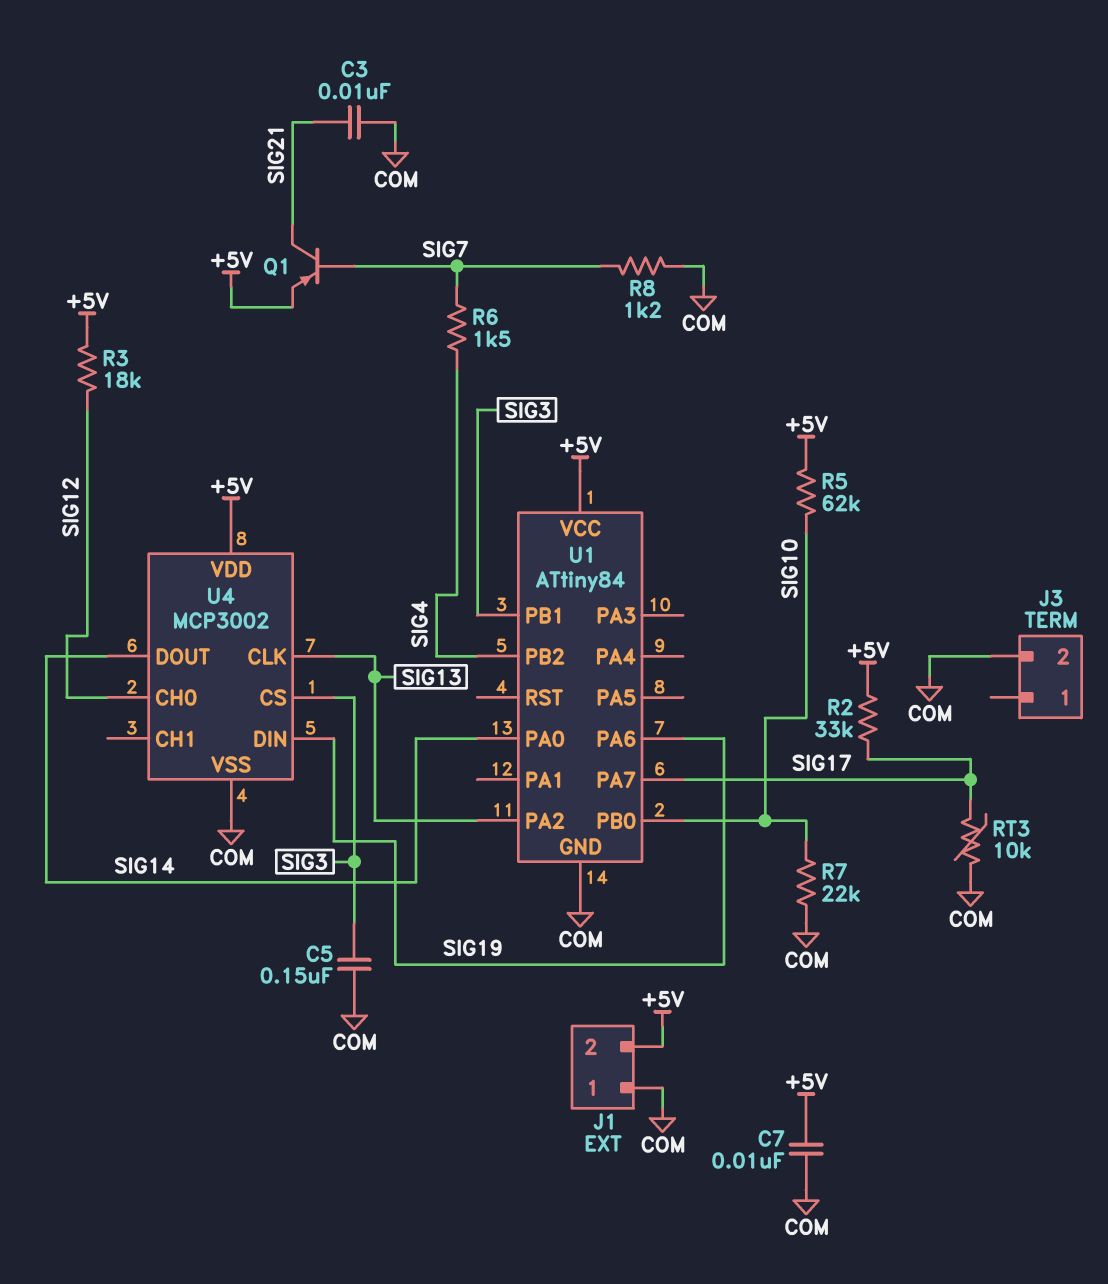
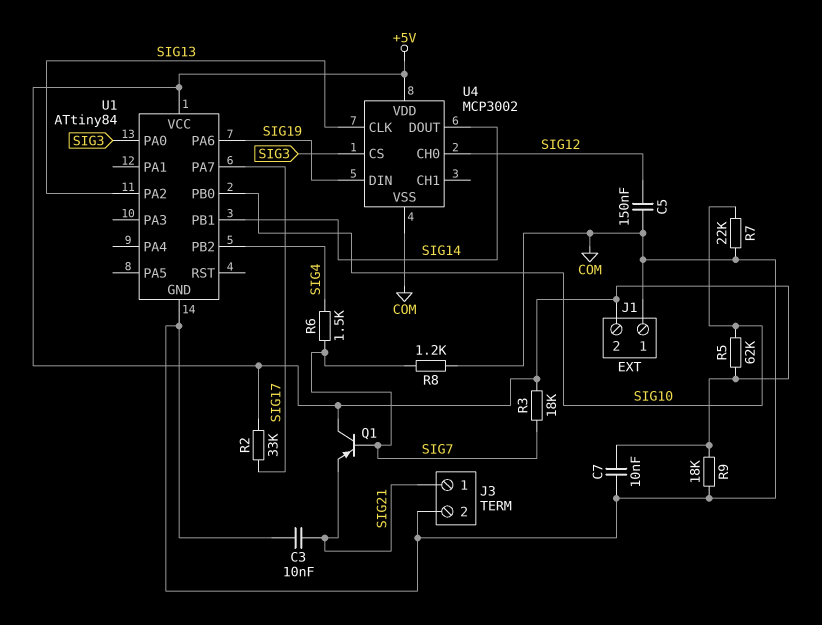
C5: 150nF (COM, SIG3) -> 150nF (COM, SIG12)
J3 pin 1: none -> SIG21
Q1: PNP (B SIG7, C SIG21, E +5V) -> PNP (B SIG7, C +5V, E SIG21)
R3: 18k (+5V, SIG12) -> 18k (+5V, SIG7)
R9: none -> 18k (+5V, COM)
RT3: 10k (COM, SIG17) -> none
U1 pin PA0: SIG14 -> SIG3
U1 pin PB1: SIG3 -> SIG14

